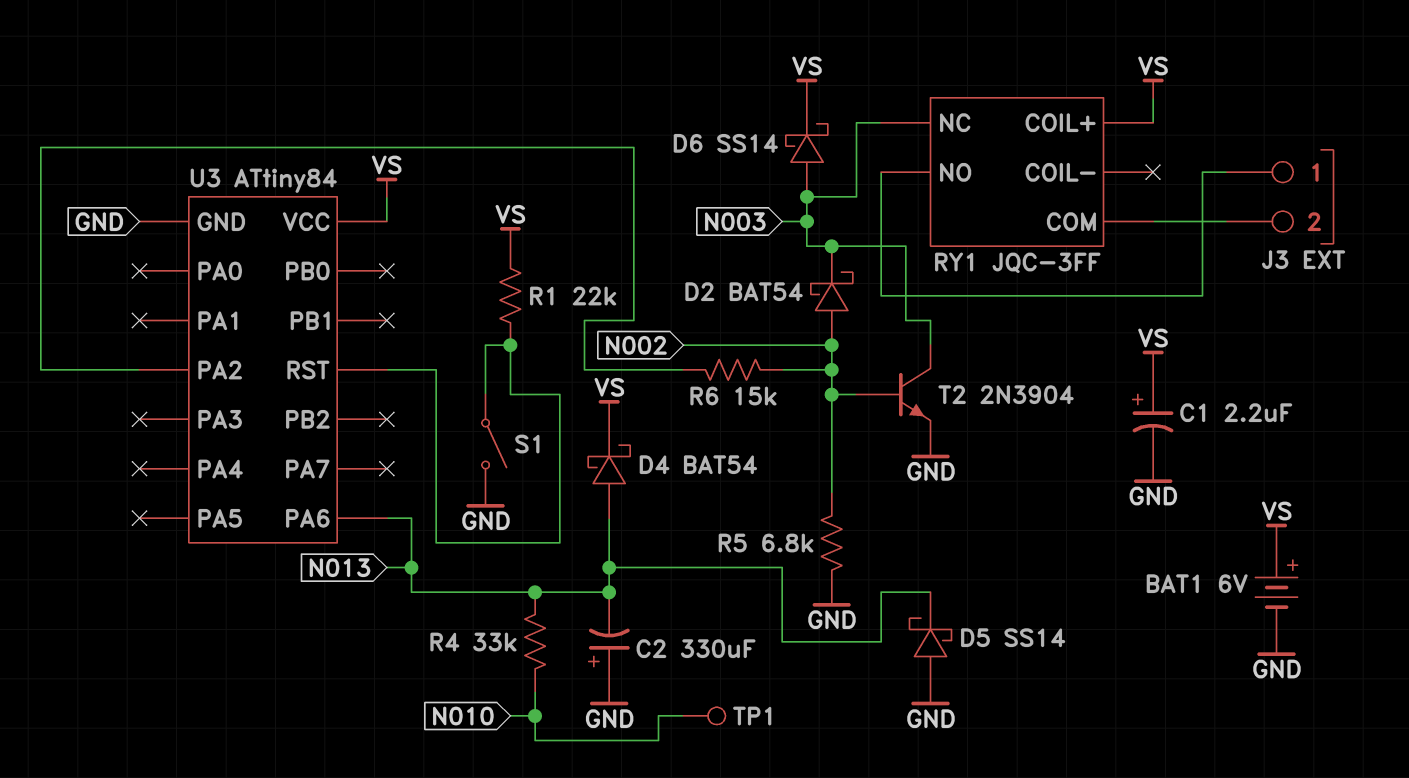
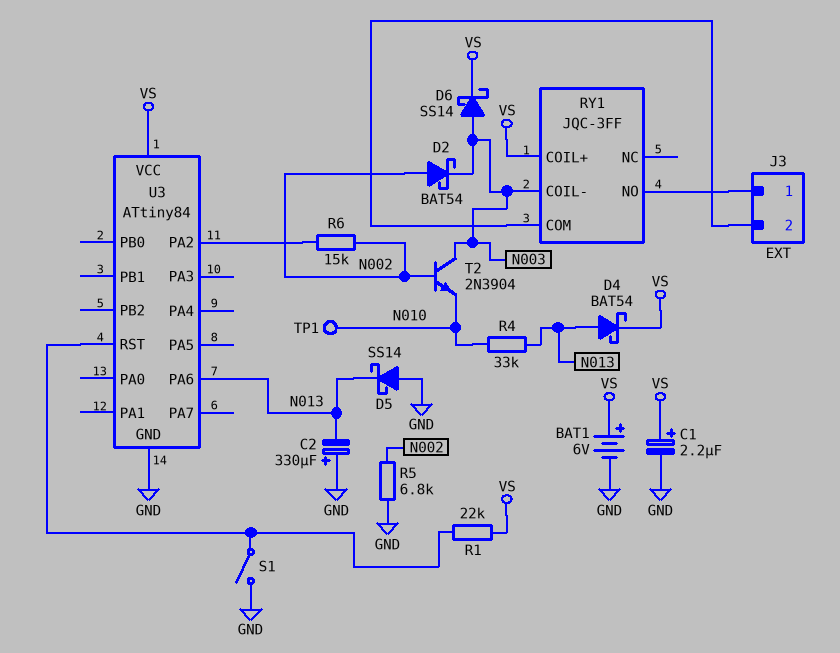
RY1 pin COIL-: none -> N003
RY1 pin NC: N003 -> none
T2: NPN 2N3904 (B N002, C N003, E GND) -> NPN 2N3904 (B N002, C N003, E N010)

